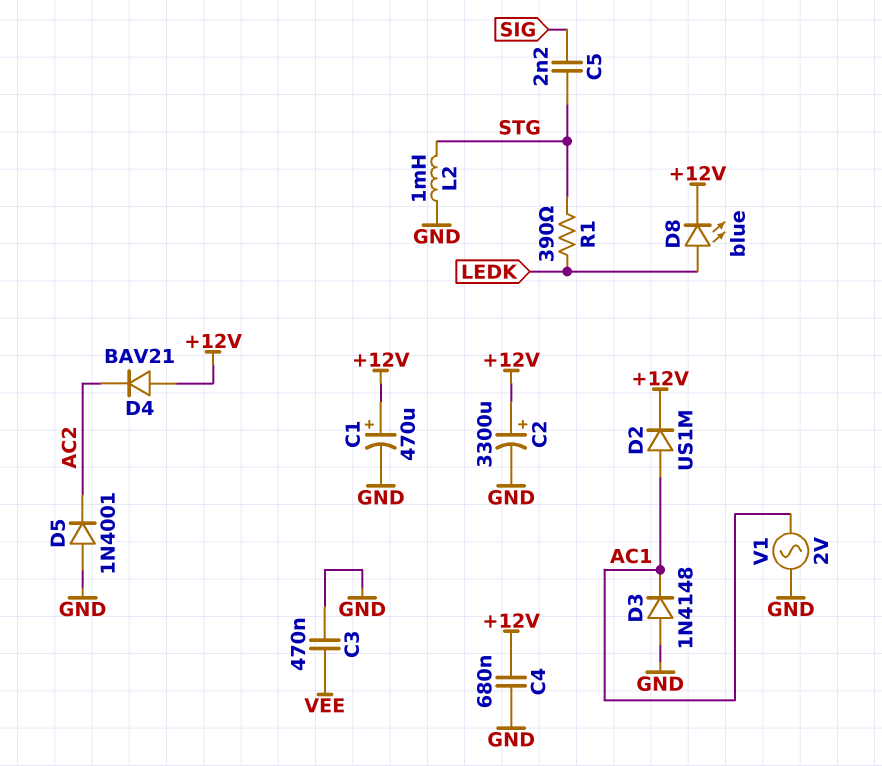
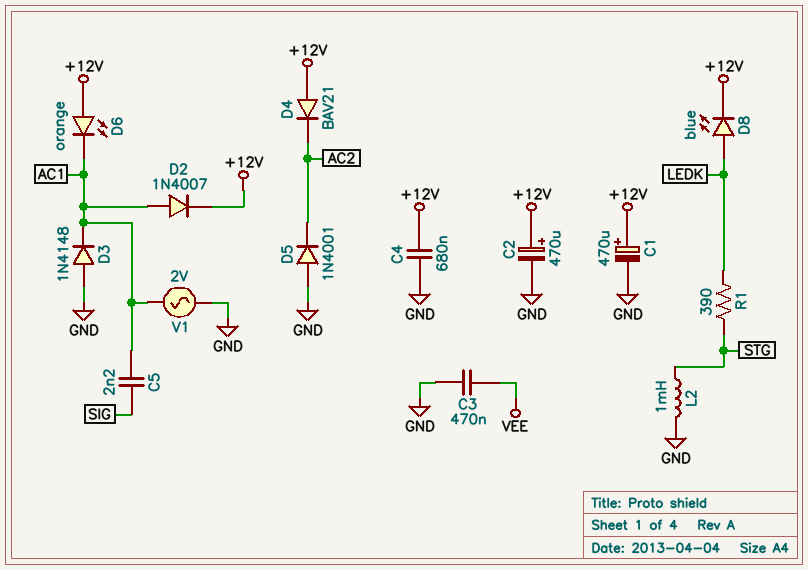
C2: 3300uF (plus +12V, minus GND) -> 470uF (plus +12V, minus GND)
C5: 2.2nF (SIG, STG) -> 2.2nF (AC1, SIG)
D2: diode US1M (A AC1, K +12V) -> diode 1N4007 (A AC1, K +12V)
D6: none -> LED orange (A +12V, K AC1)

